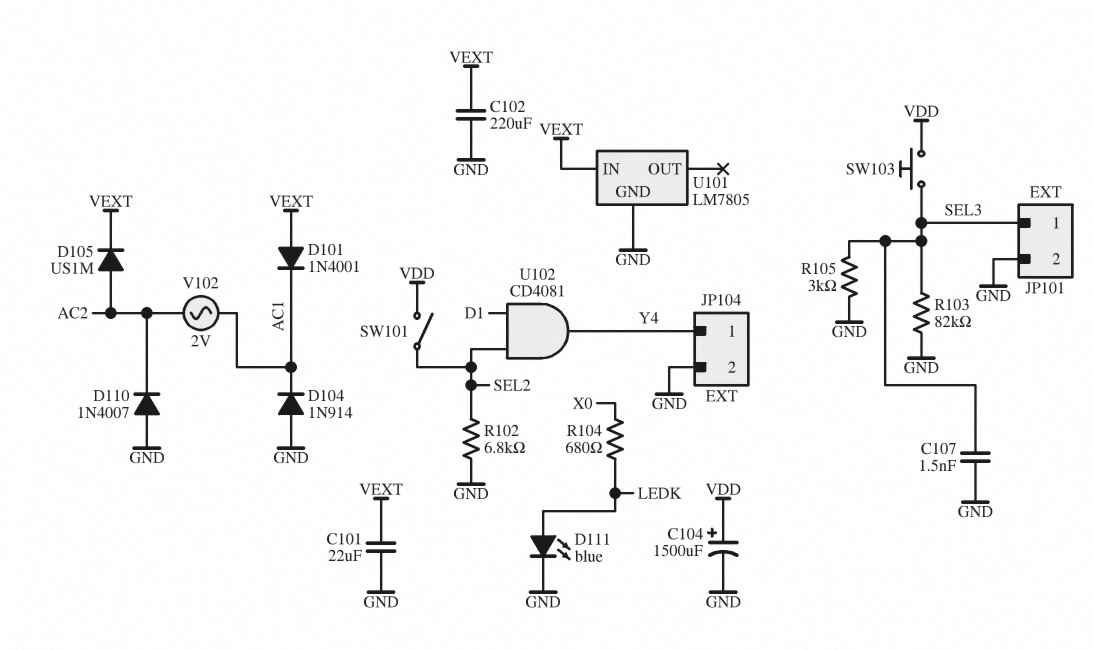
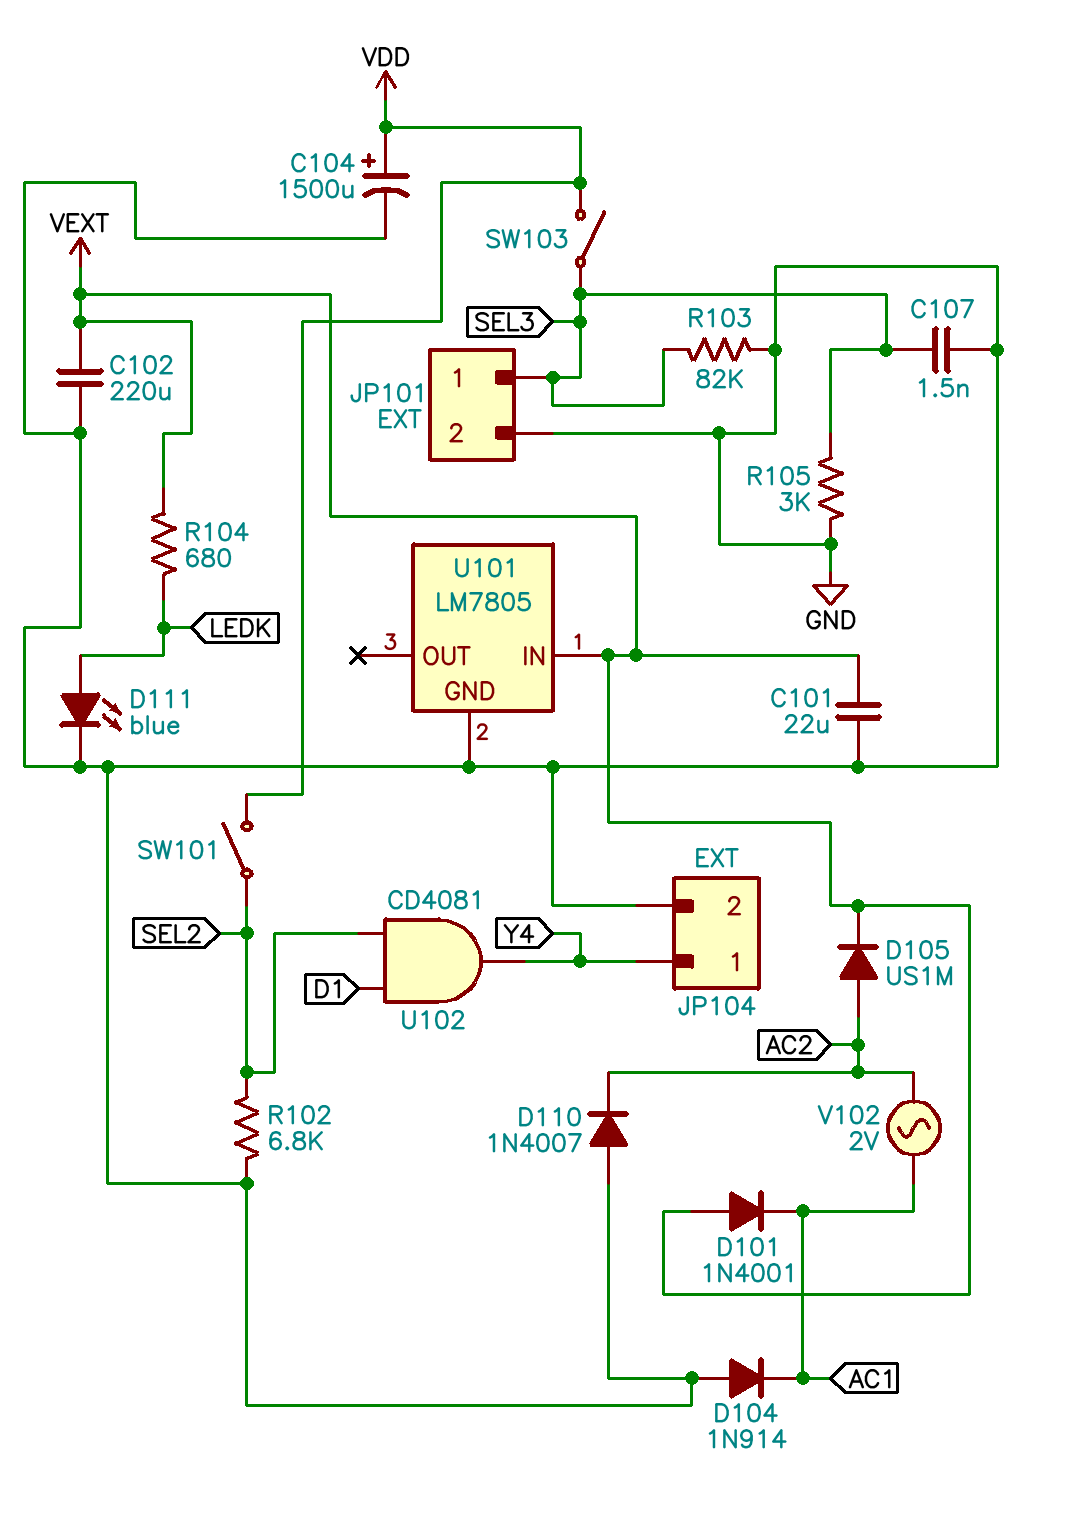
R104: 680 (LEDK, X0) -> 680 (LEDK, VEXT)
SW103: button (SEL3, VDD) -> switch (SEL3, VDD)

